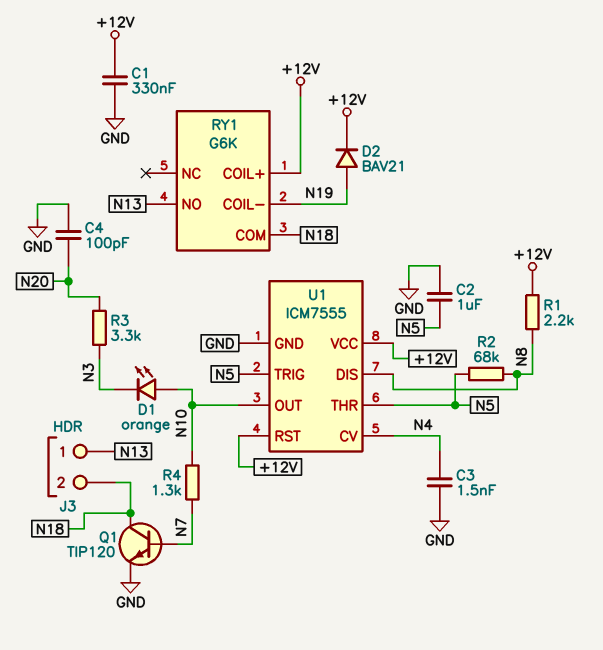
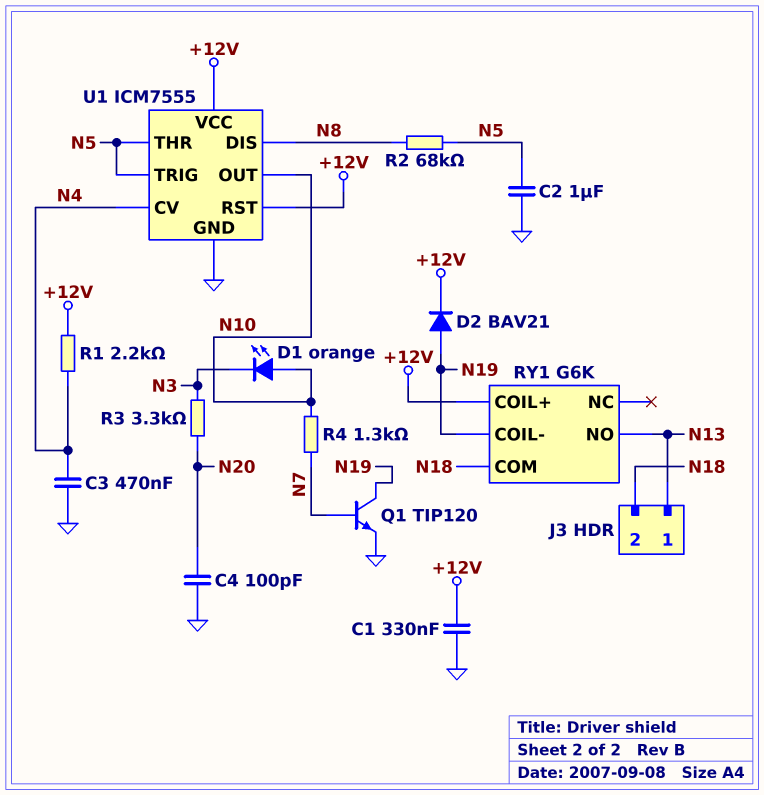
C3: 1.5nF (GND, N4) -> 470nF (GND, N4)
Q1: NPN TIP120 (B N7, C N18, E GND) -> NPN TIP120 (B N7, C N19, E GND)
R1: 2.2k (+12V, N8) -> 2.2k (+12V, N4)

